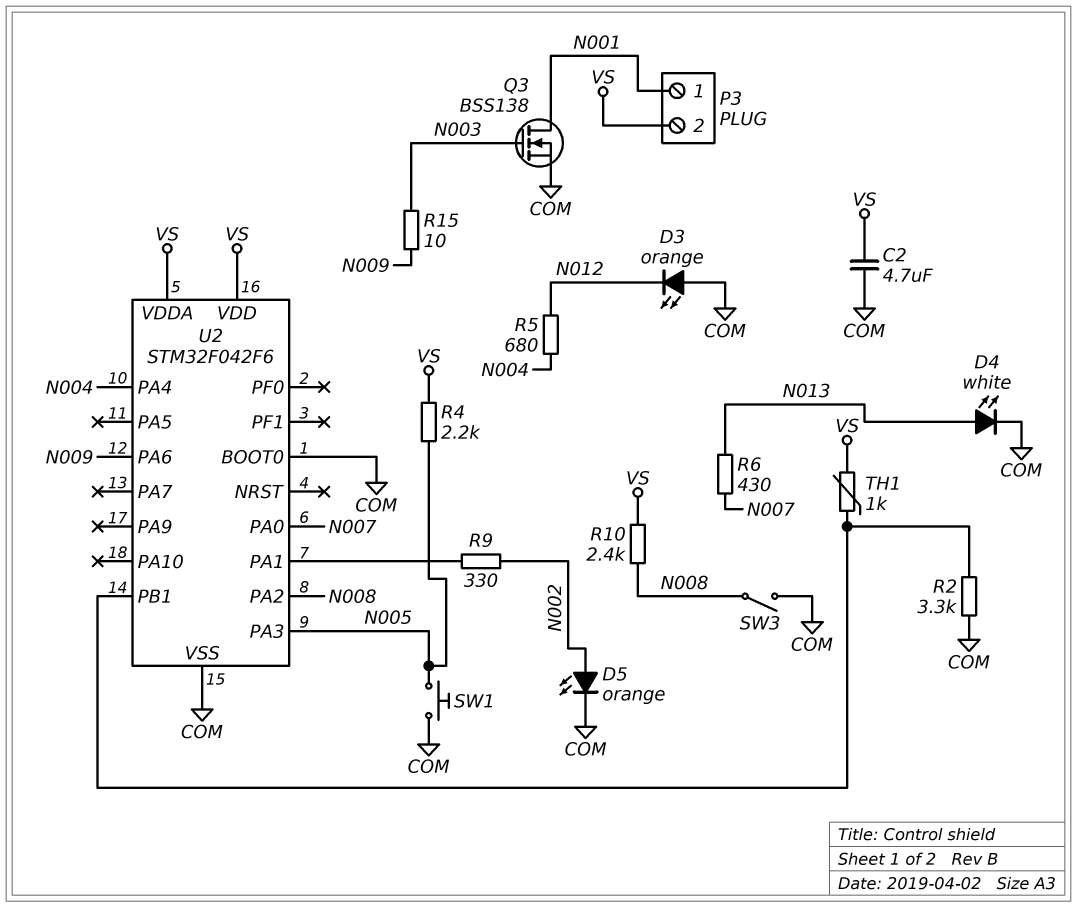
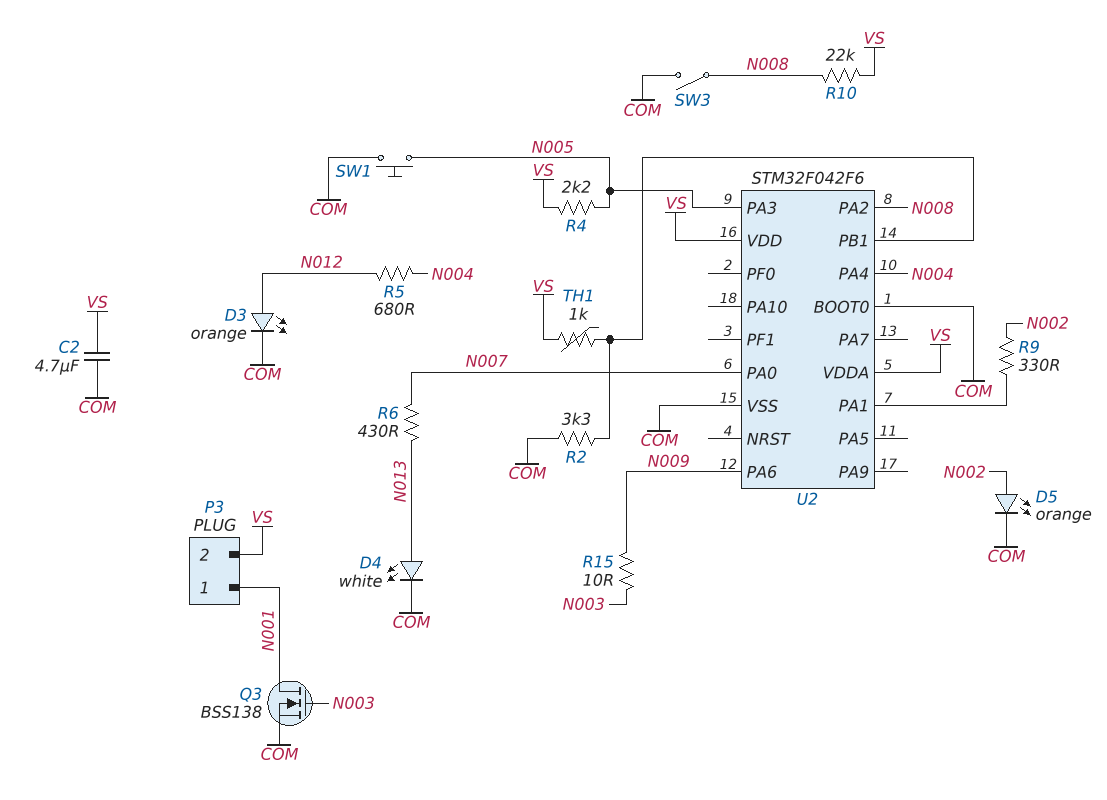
D3: LED orange (A COM, K N012) -> LED orange (A N012, K COM)
R10: 2.4k (N008, VS) -> 22k (N008, VS)

